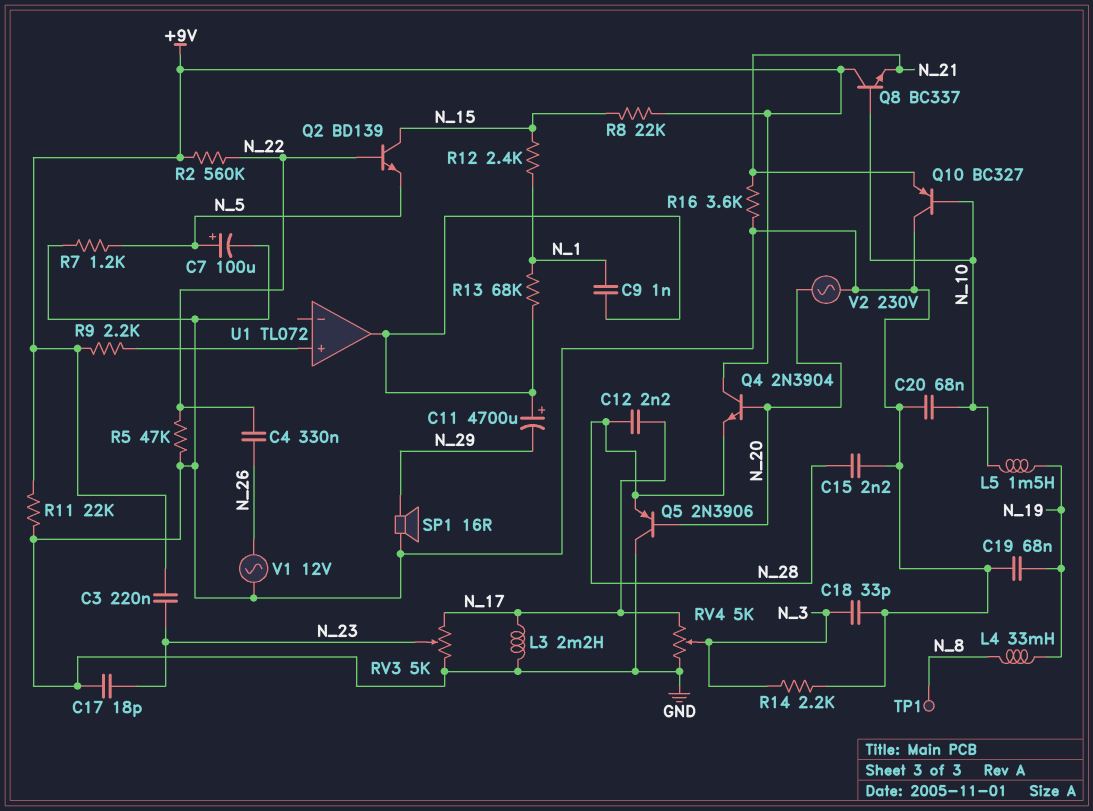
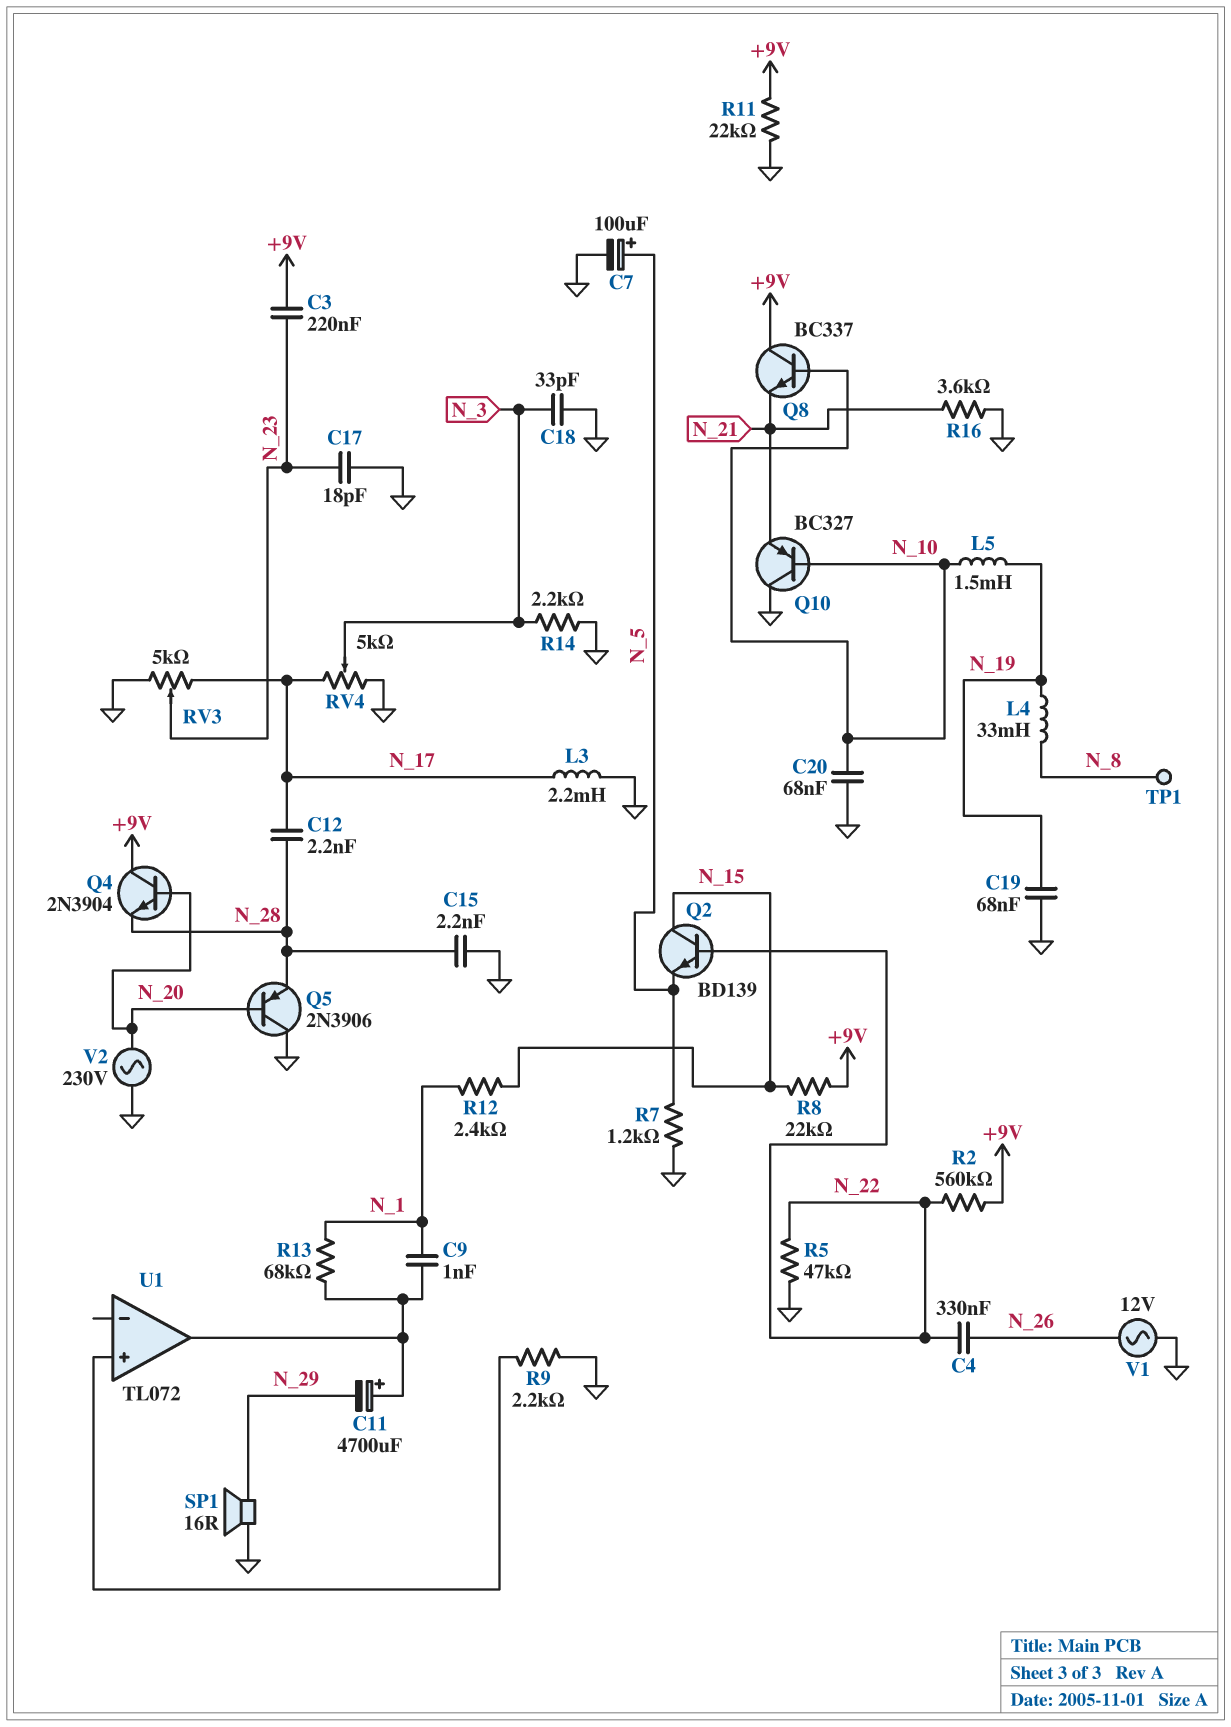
R9: 2.2k (+9V, U1/in+) -> 2.2k (GND, U1/in+)

